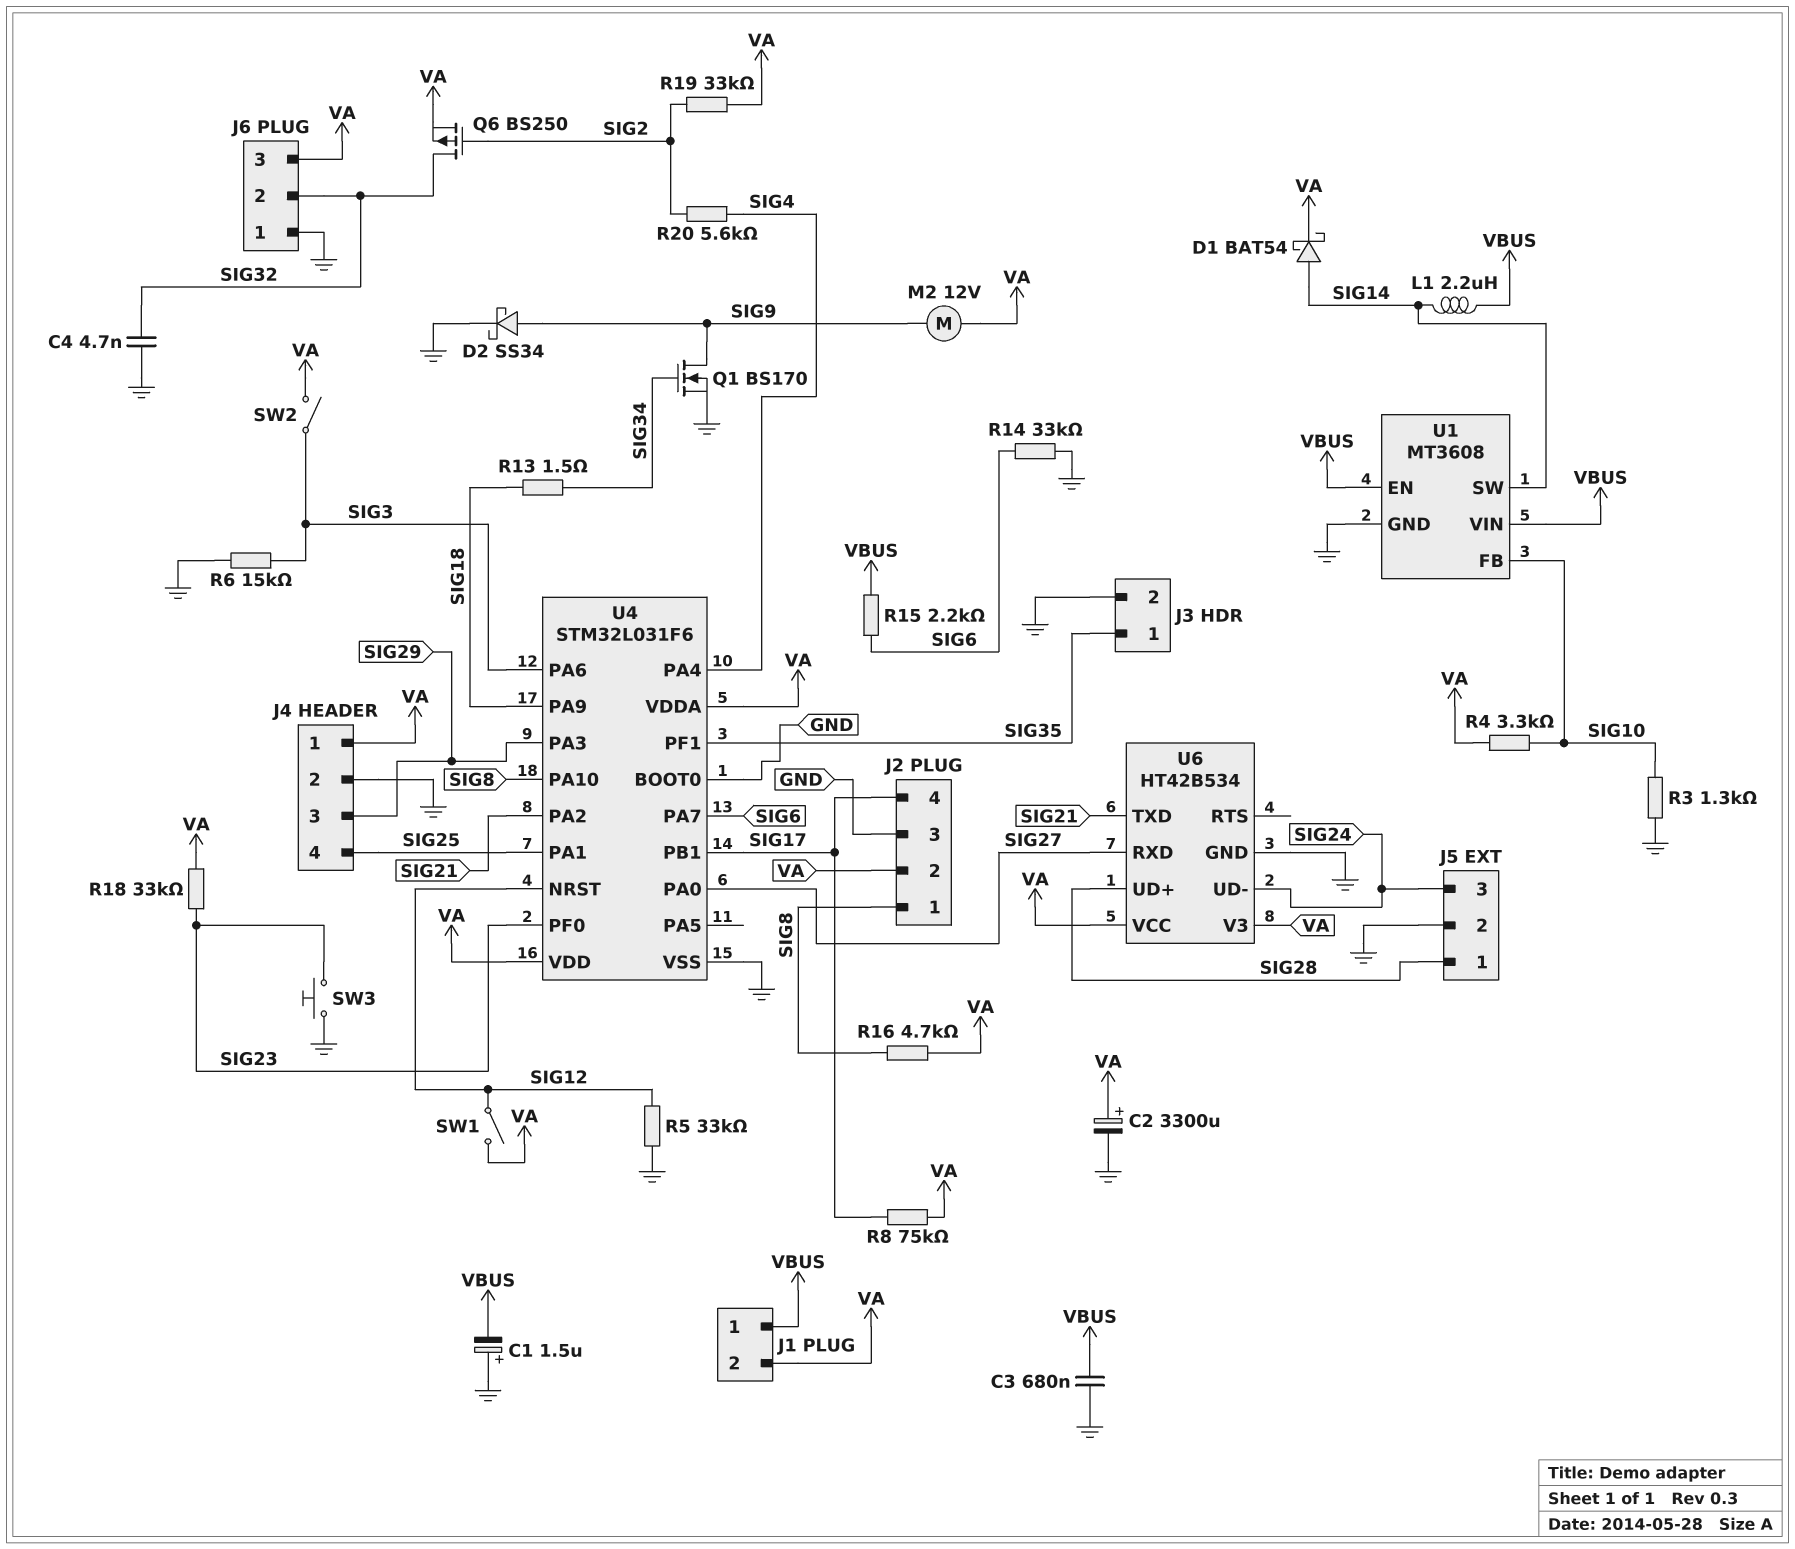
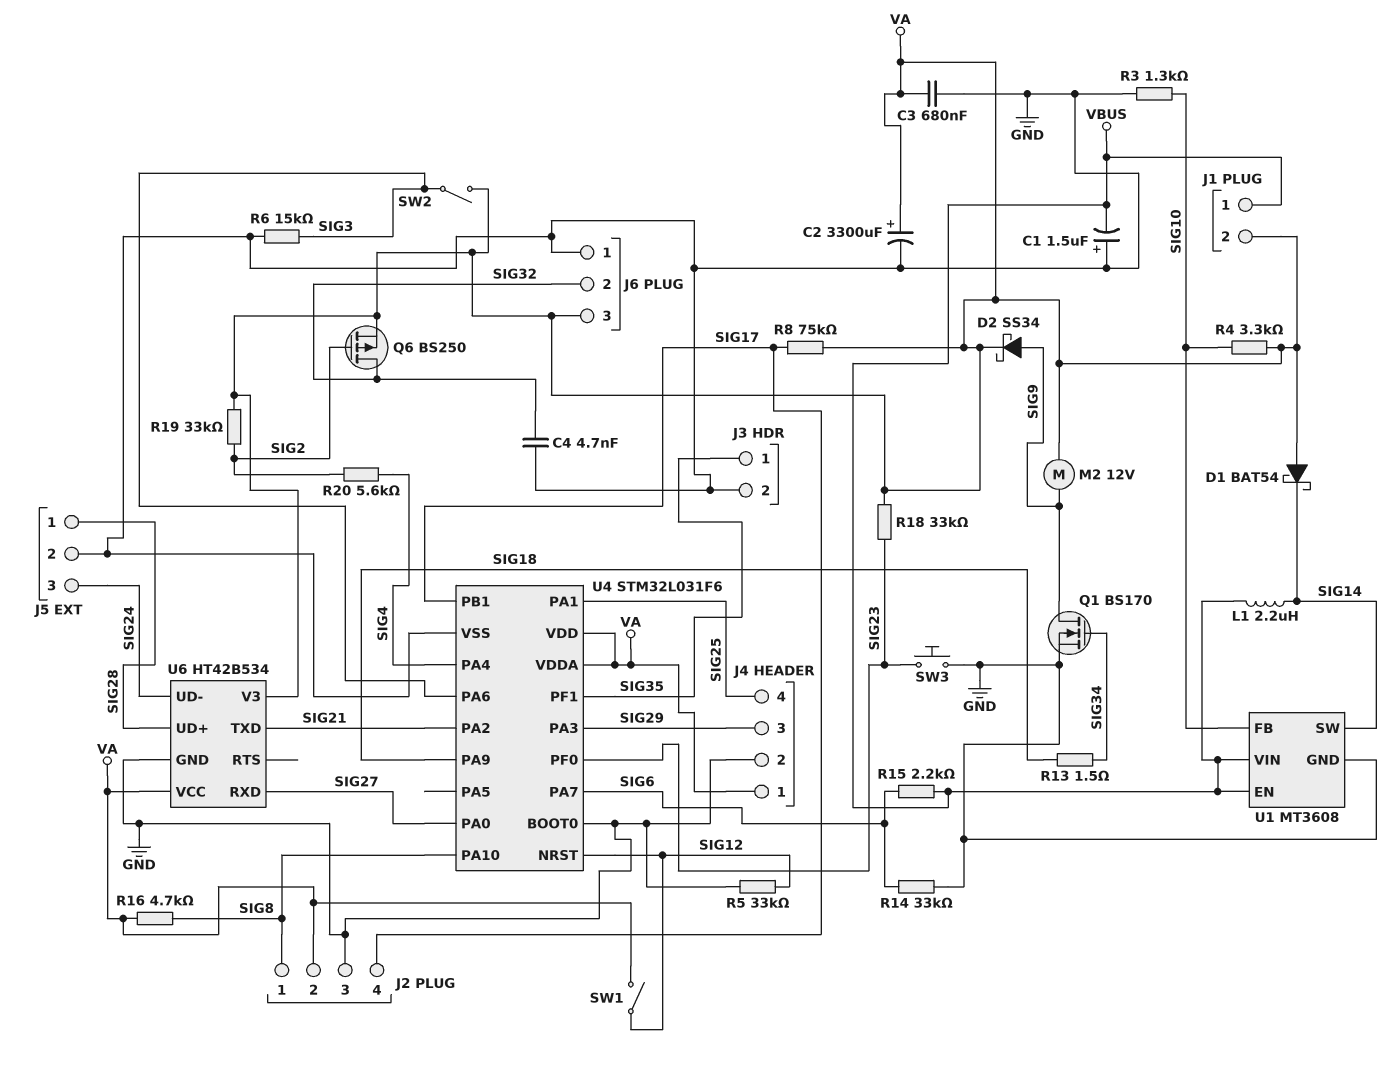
C3: 680nF (GND, VBUS) -> 680nF (GND, VA)
D1: schottky BAT54 (A SIG14, K VA) -> schottky BAT54 (A VA, K SIG14)
D2: schottky SS34 (A SIG9, K GND) -> schottky SS34 (A SIG9, K VA)

